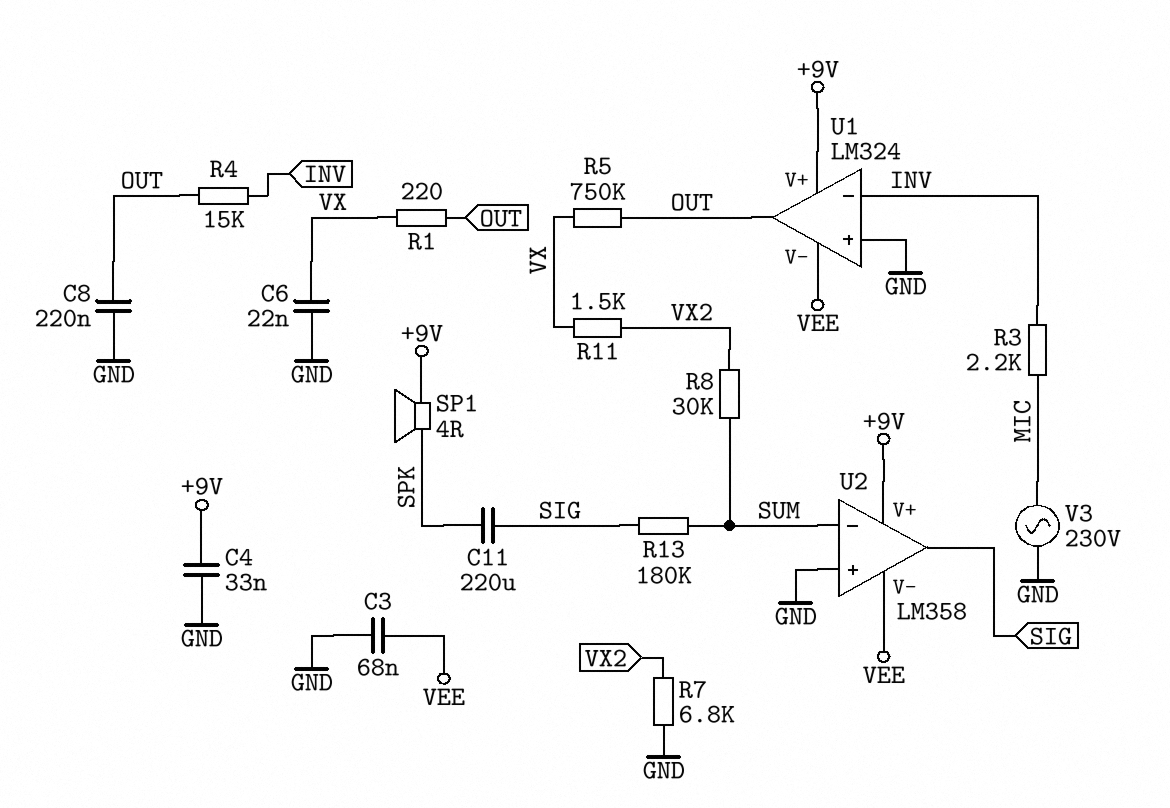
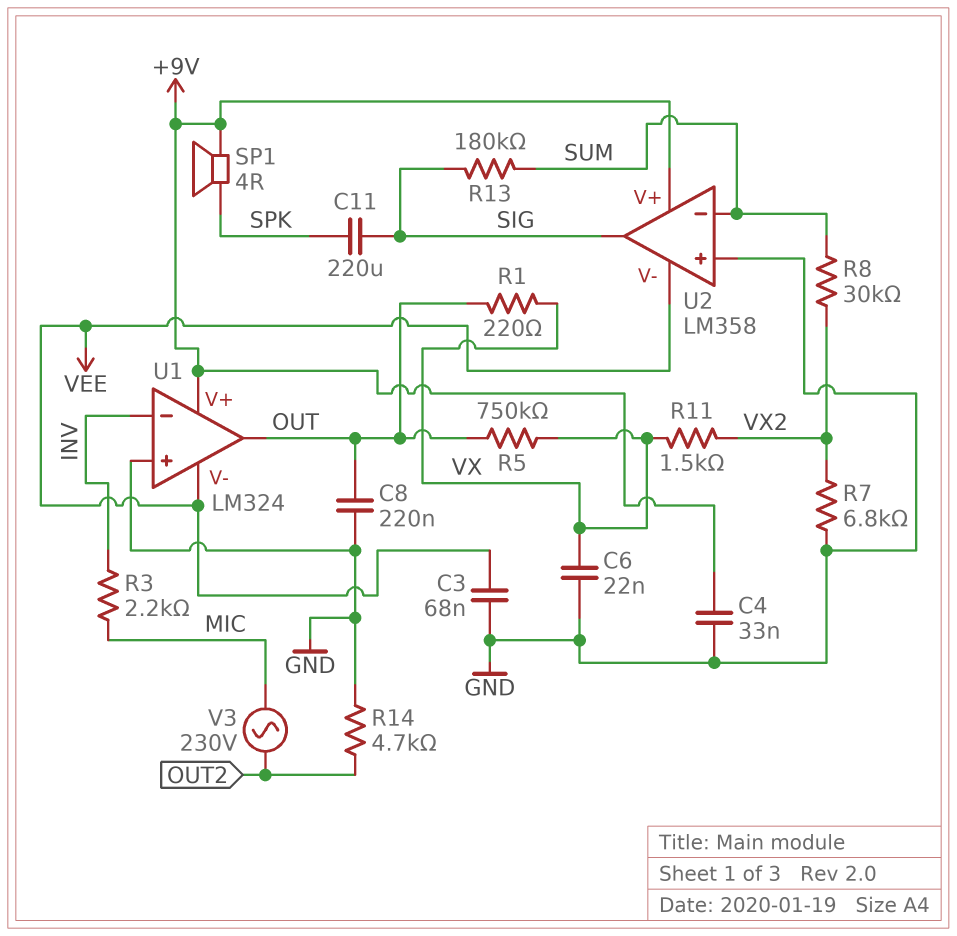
R4: 15k (INV, OUT) -> none
R14: none -> 4.7k (GND, OUT2)
V3: AC 230V (GND, MIC) -> AC 230V (MIC, OUT2)

